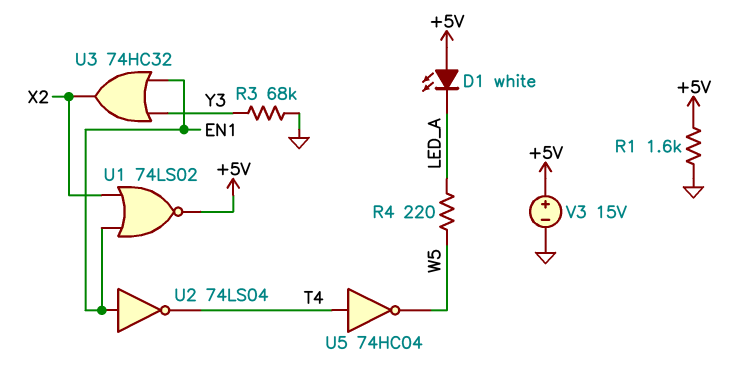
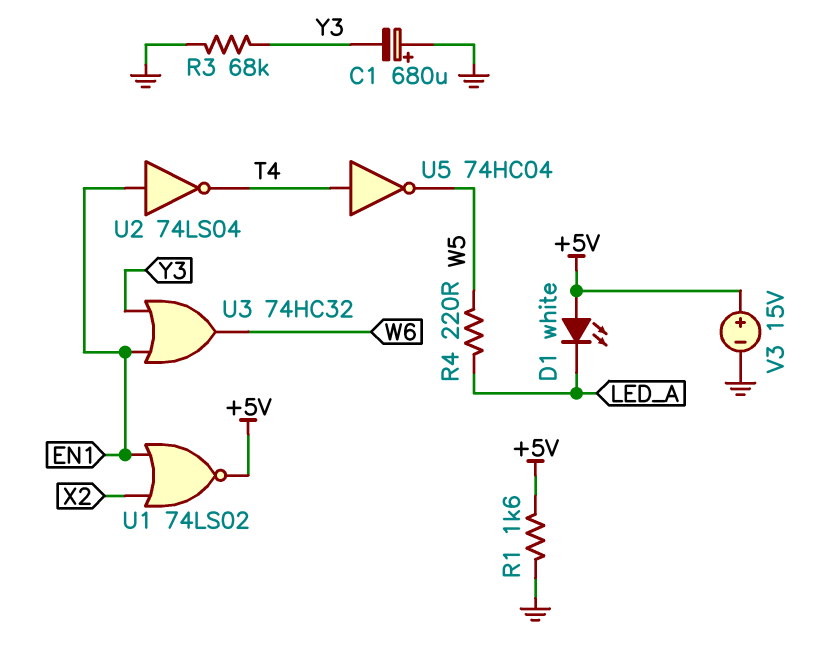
C1: none -> 680uF (plus GND, minus Y3)
U3: OR 74HC32 (in EN1, in Y3, out X2) -> OR 74HC32 (in EN1, in Y3, out W6)

